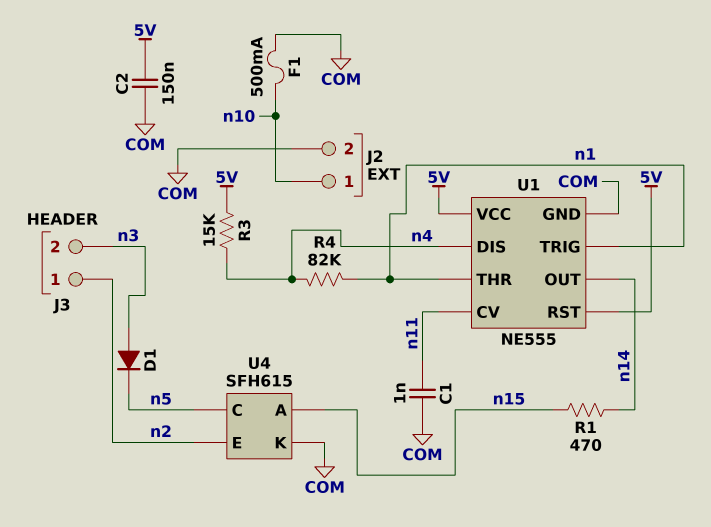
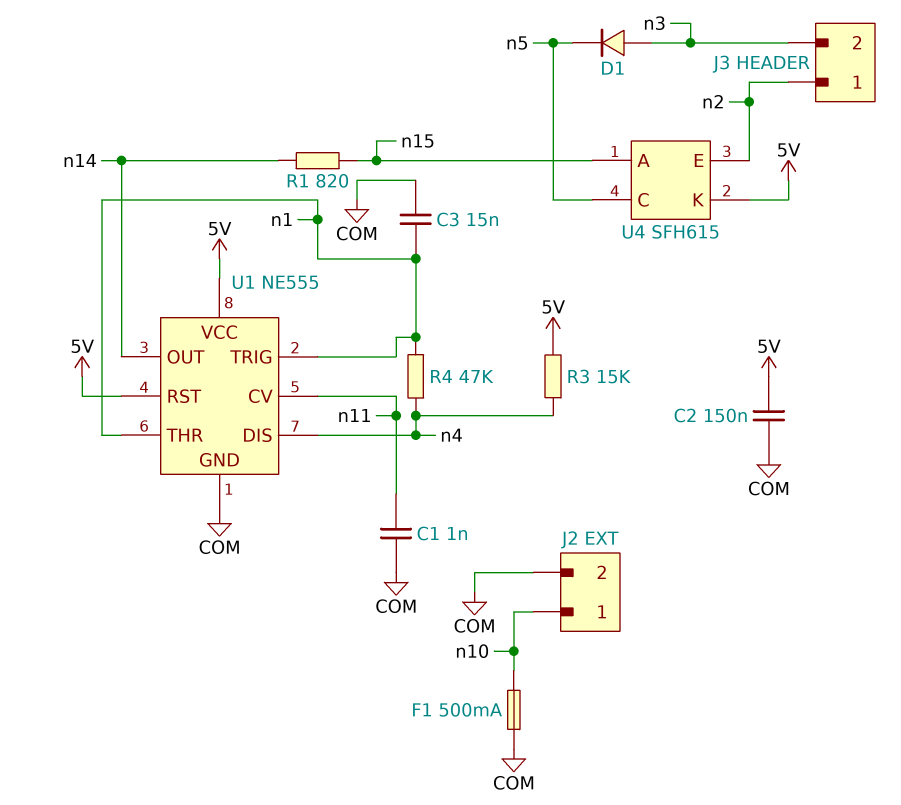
C3: none -> 15nF (COM, n1)
R1: 470 (n14, n15) -> 820 (n14, n15)
R4: 82k (n1, n4) -> 47k (n1, n4)
U4 pin K: COM -> 5V

